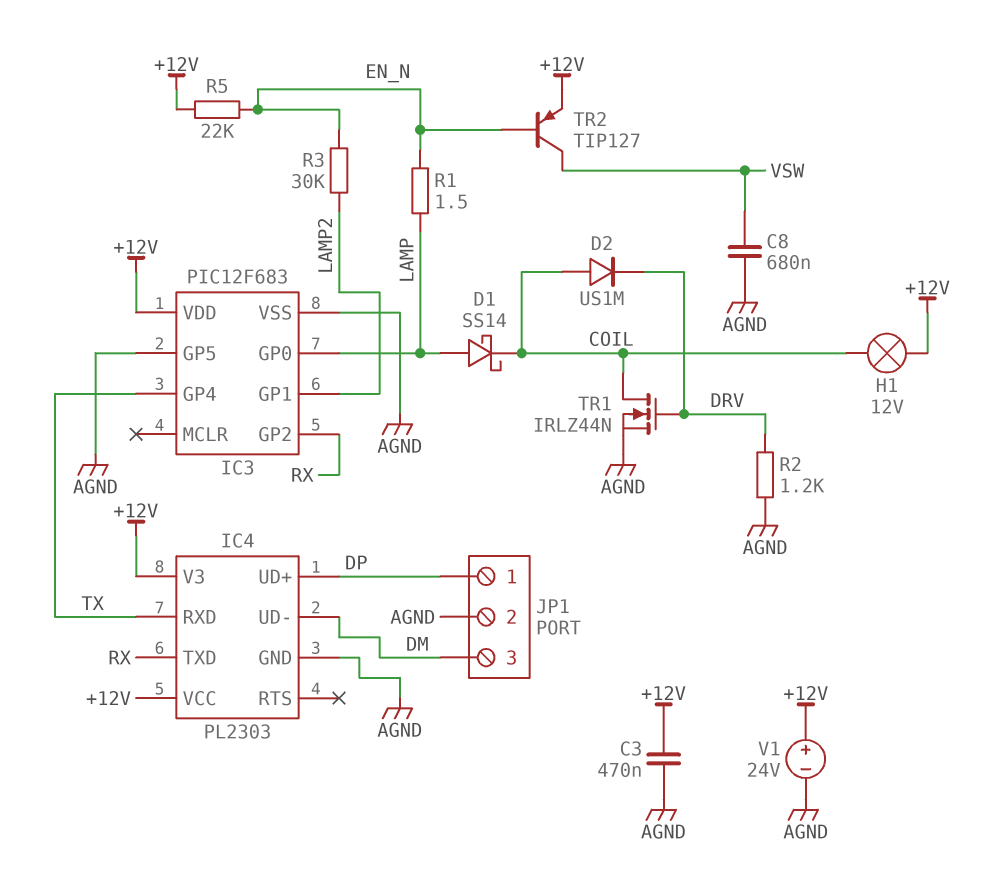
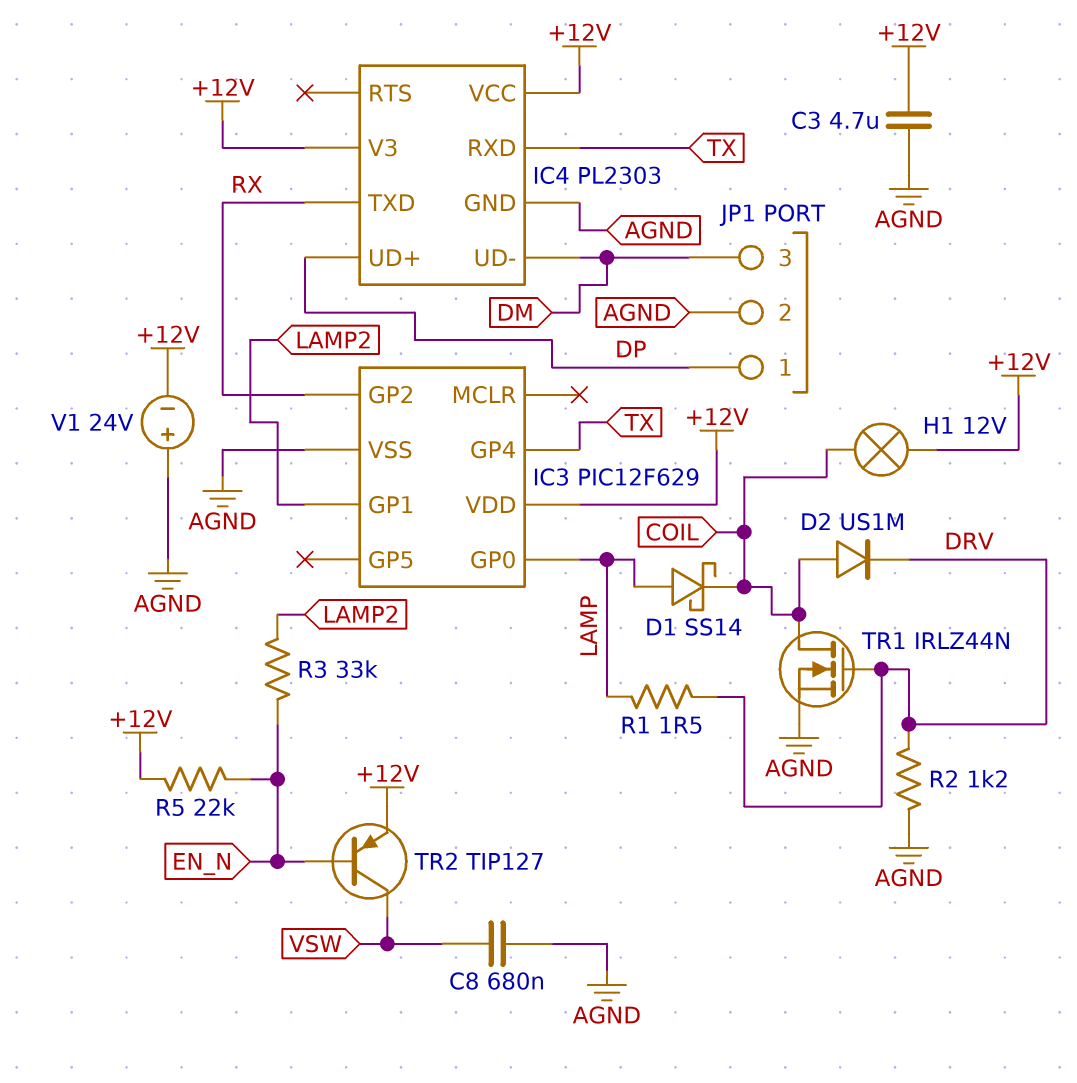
C3: 470nF (+12V, AGND) -> 4.7uF (+12V, AGND)
IC3: PIC12F683 -> PIC12F629
IC3 pin GP5: AGND -> none
R1: 1.5 (EN_N, LAMP) -> 1.5 (DRV, LAMP)
R3: 30k (EN_N, LAMP2) -> 33k (EN_N, LAMP2)
V1: 24V (plus +12V, minus AGND) -> 24V (plus AGND, minus +12V)

